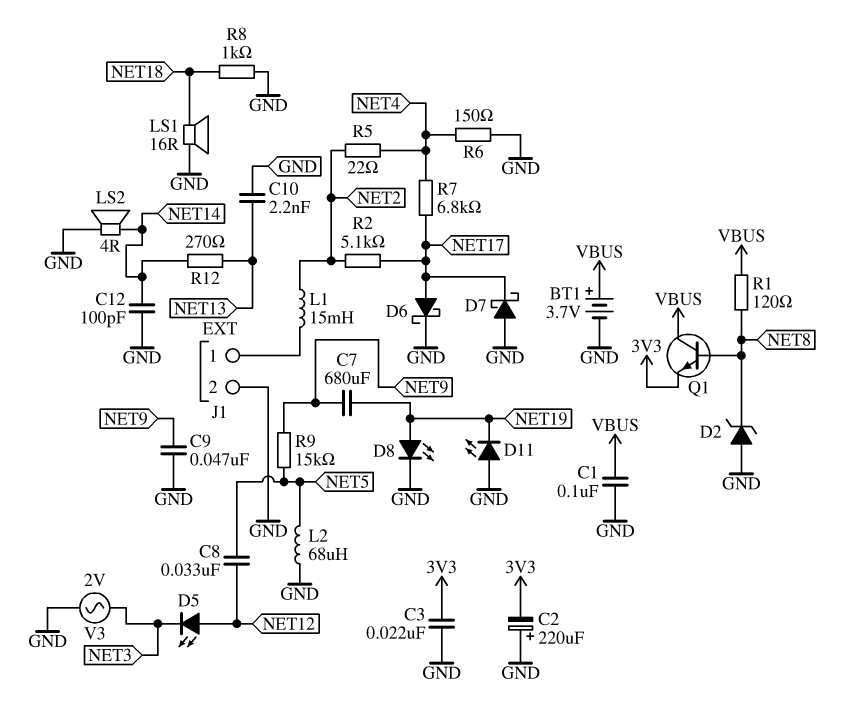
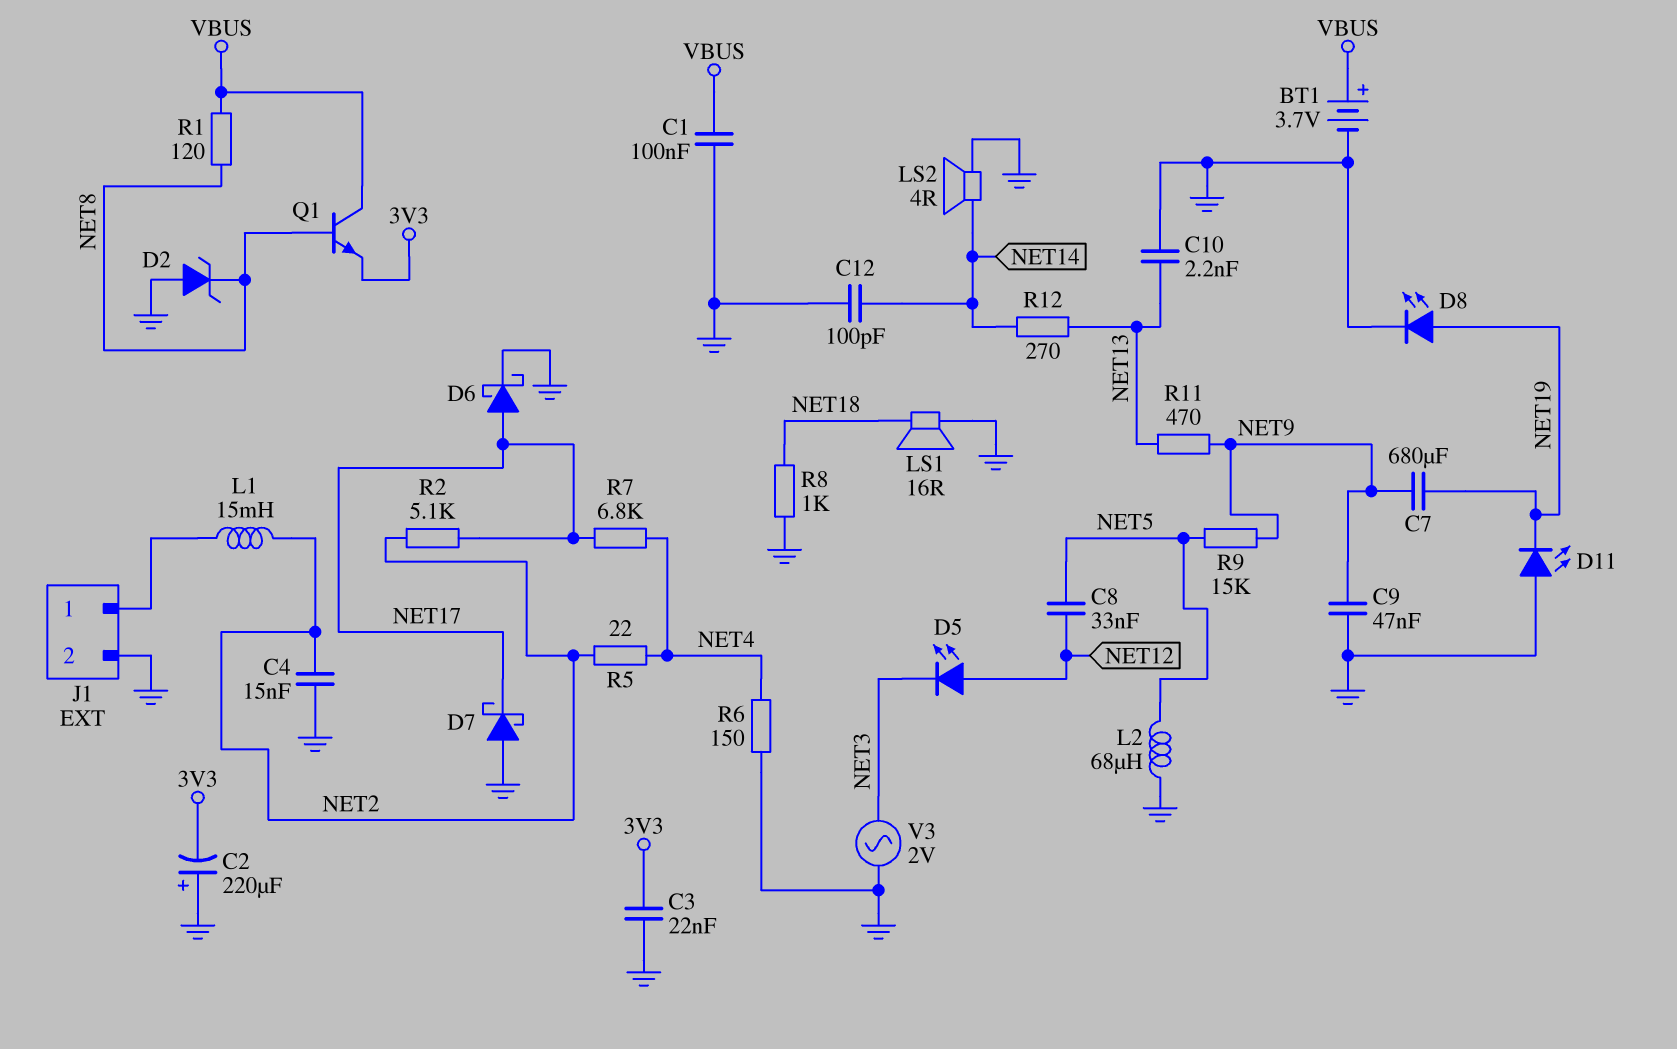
C4: none -> 15nF (GND, NET2)
R11: none -> 470 (NET9, NET13)

